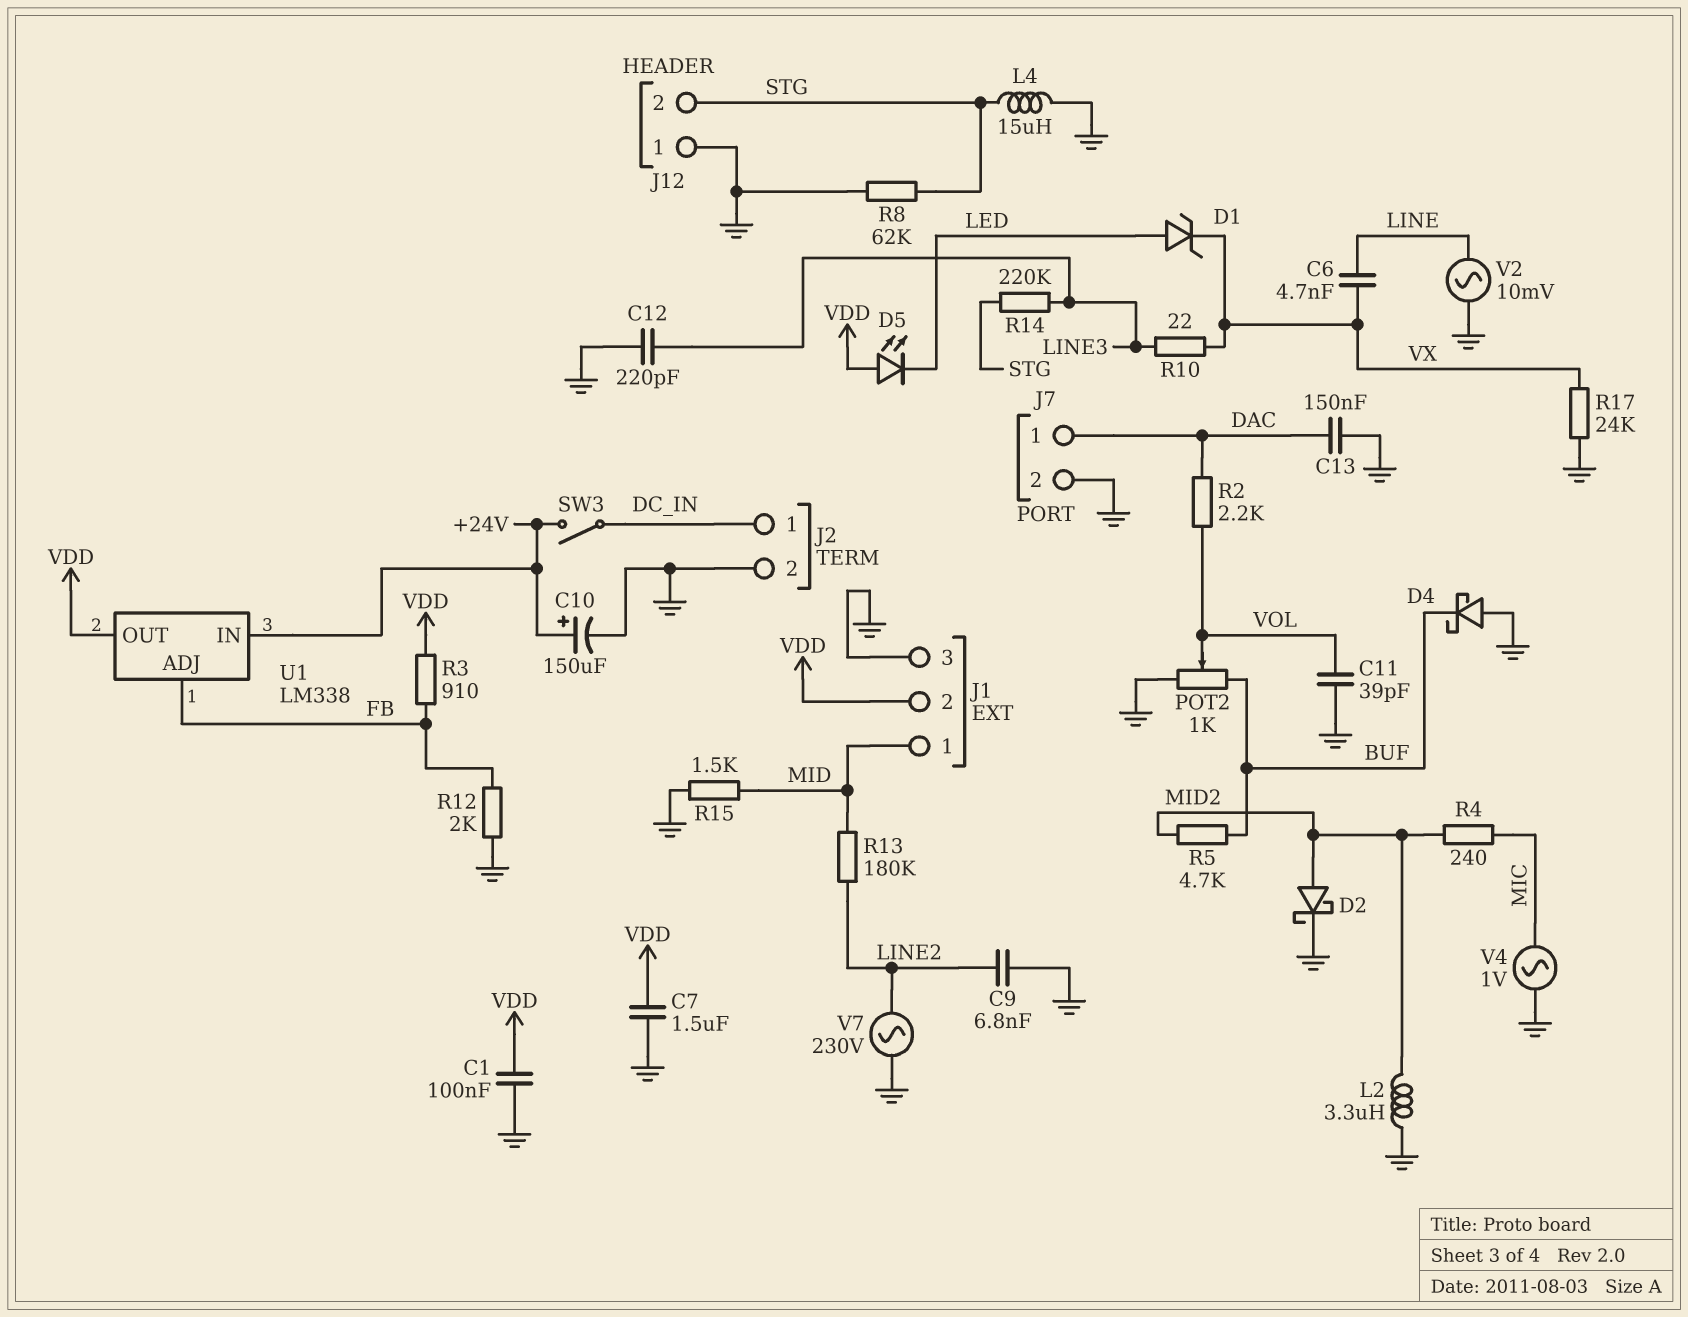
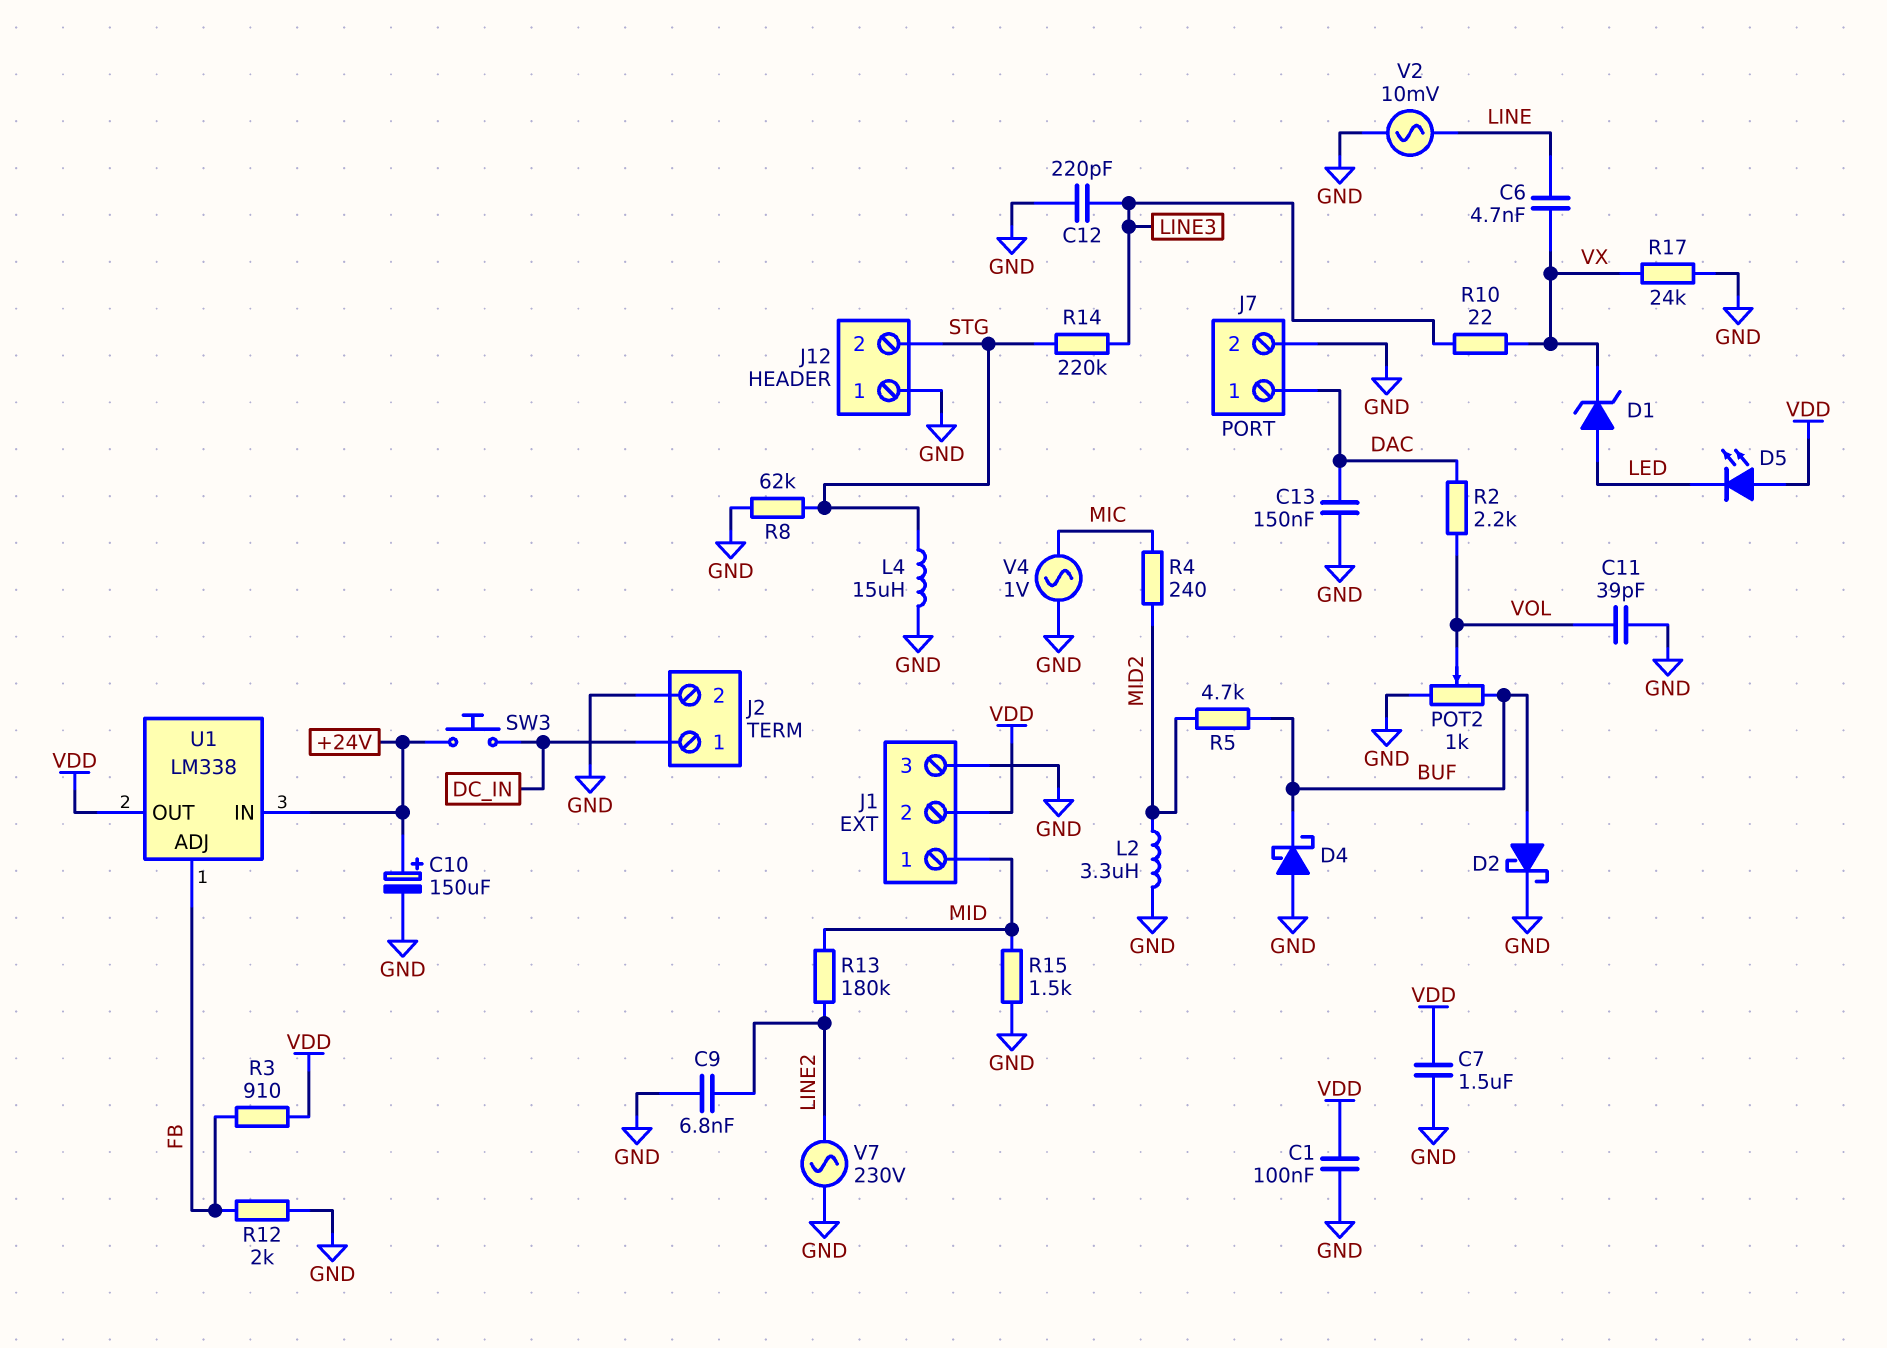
D2: schottky (A MID2, K GND) -> schottky (A BUF, K GND)
SW3: switch (+24V, DC_IN) -> button (+24V, DC_IN)

